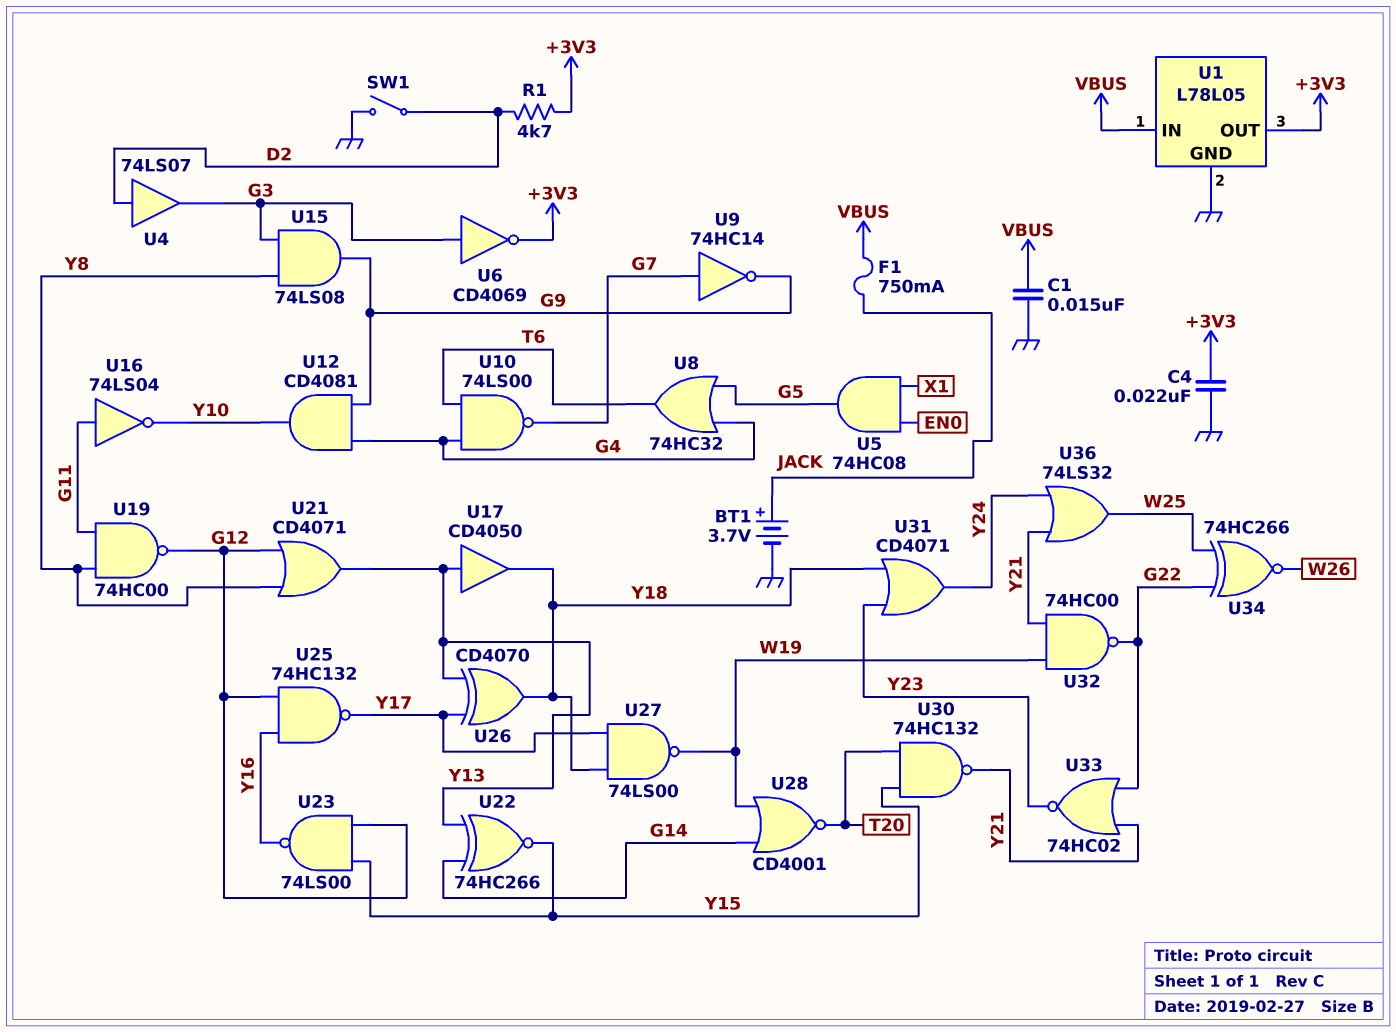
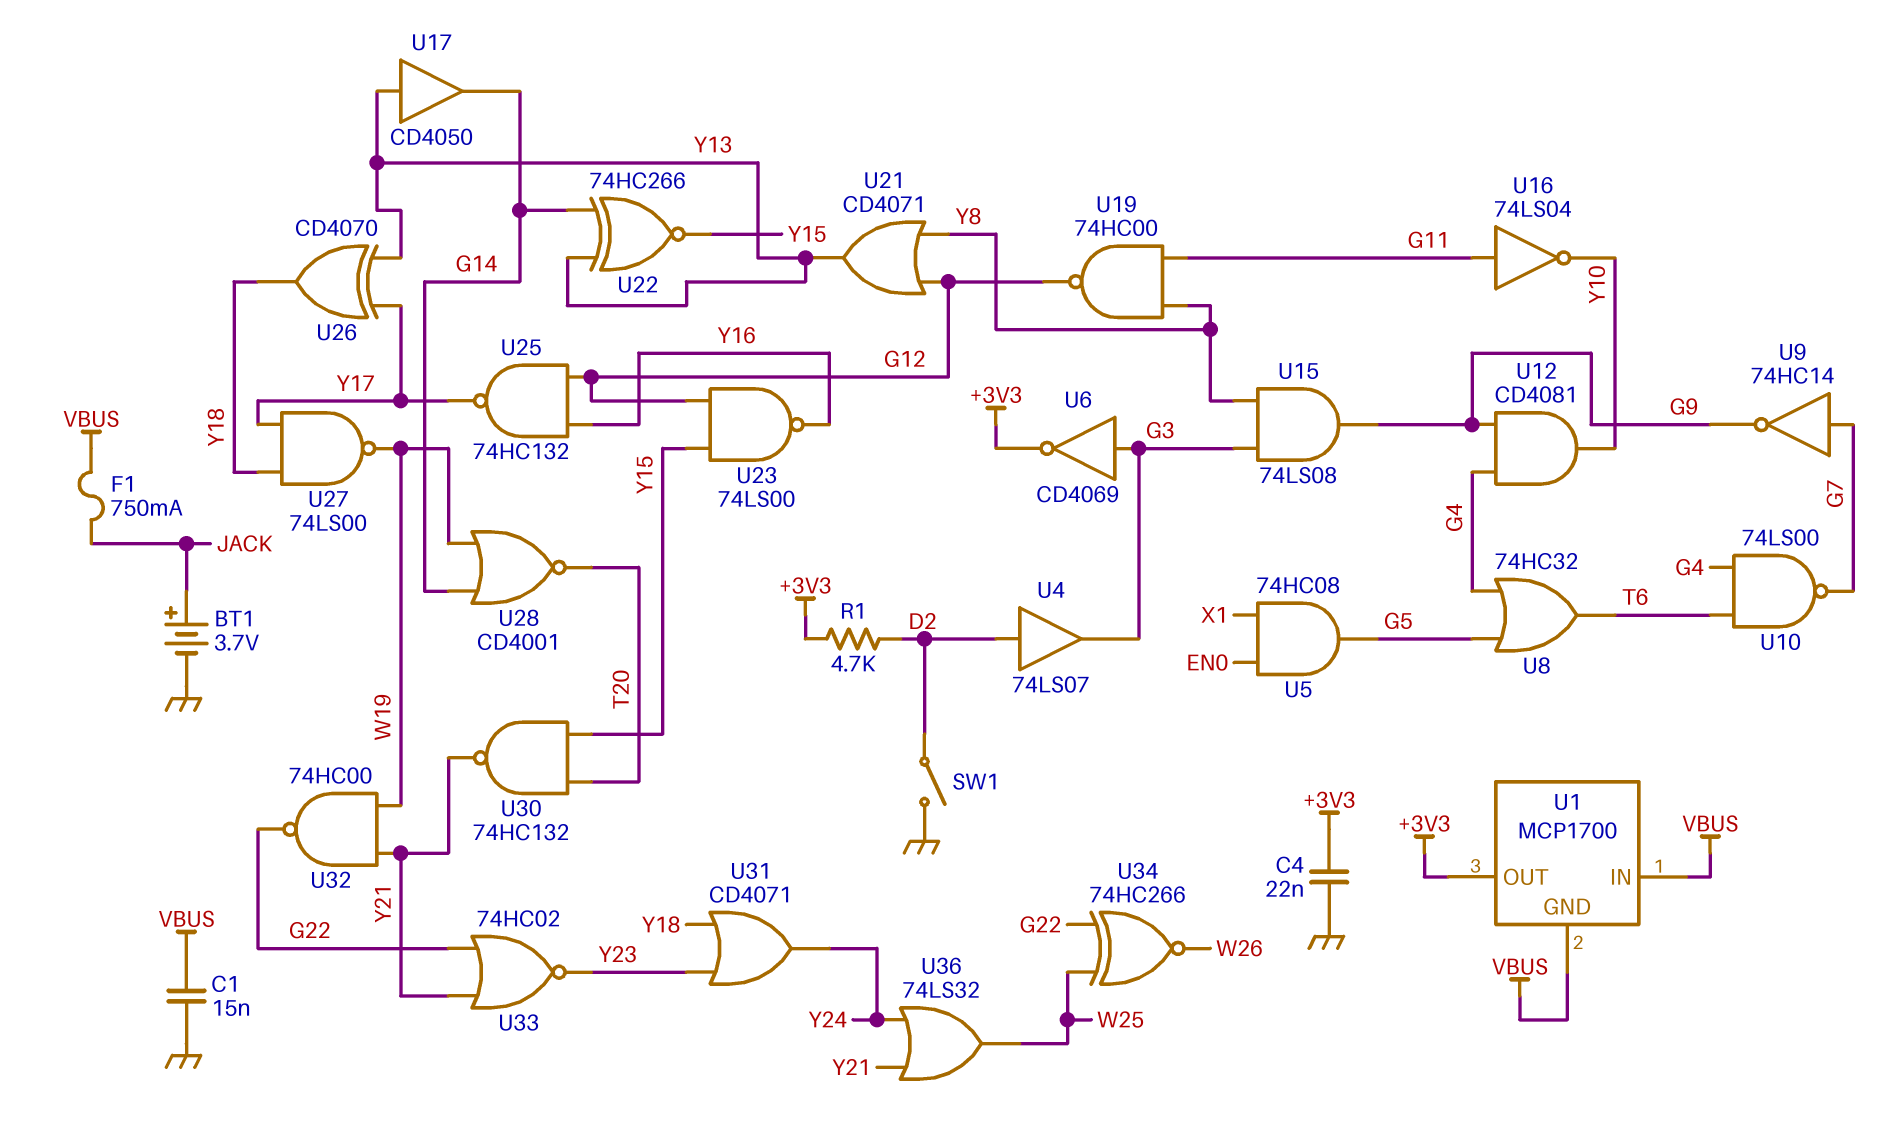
U1: L78L05 -> MCP1700
U1 pin GND: GND -> VBUS
U17: buffer CD4050 (in Y13, out Y18) -> buffer CD4050 (in Y13, out G14)

